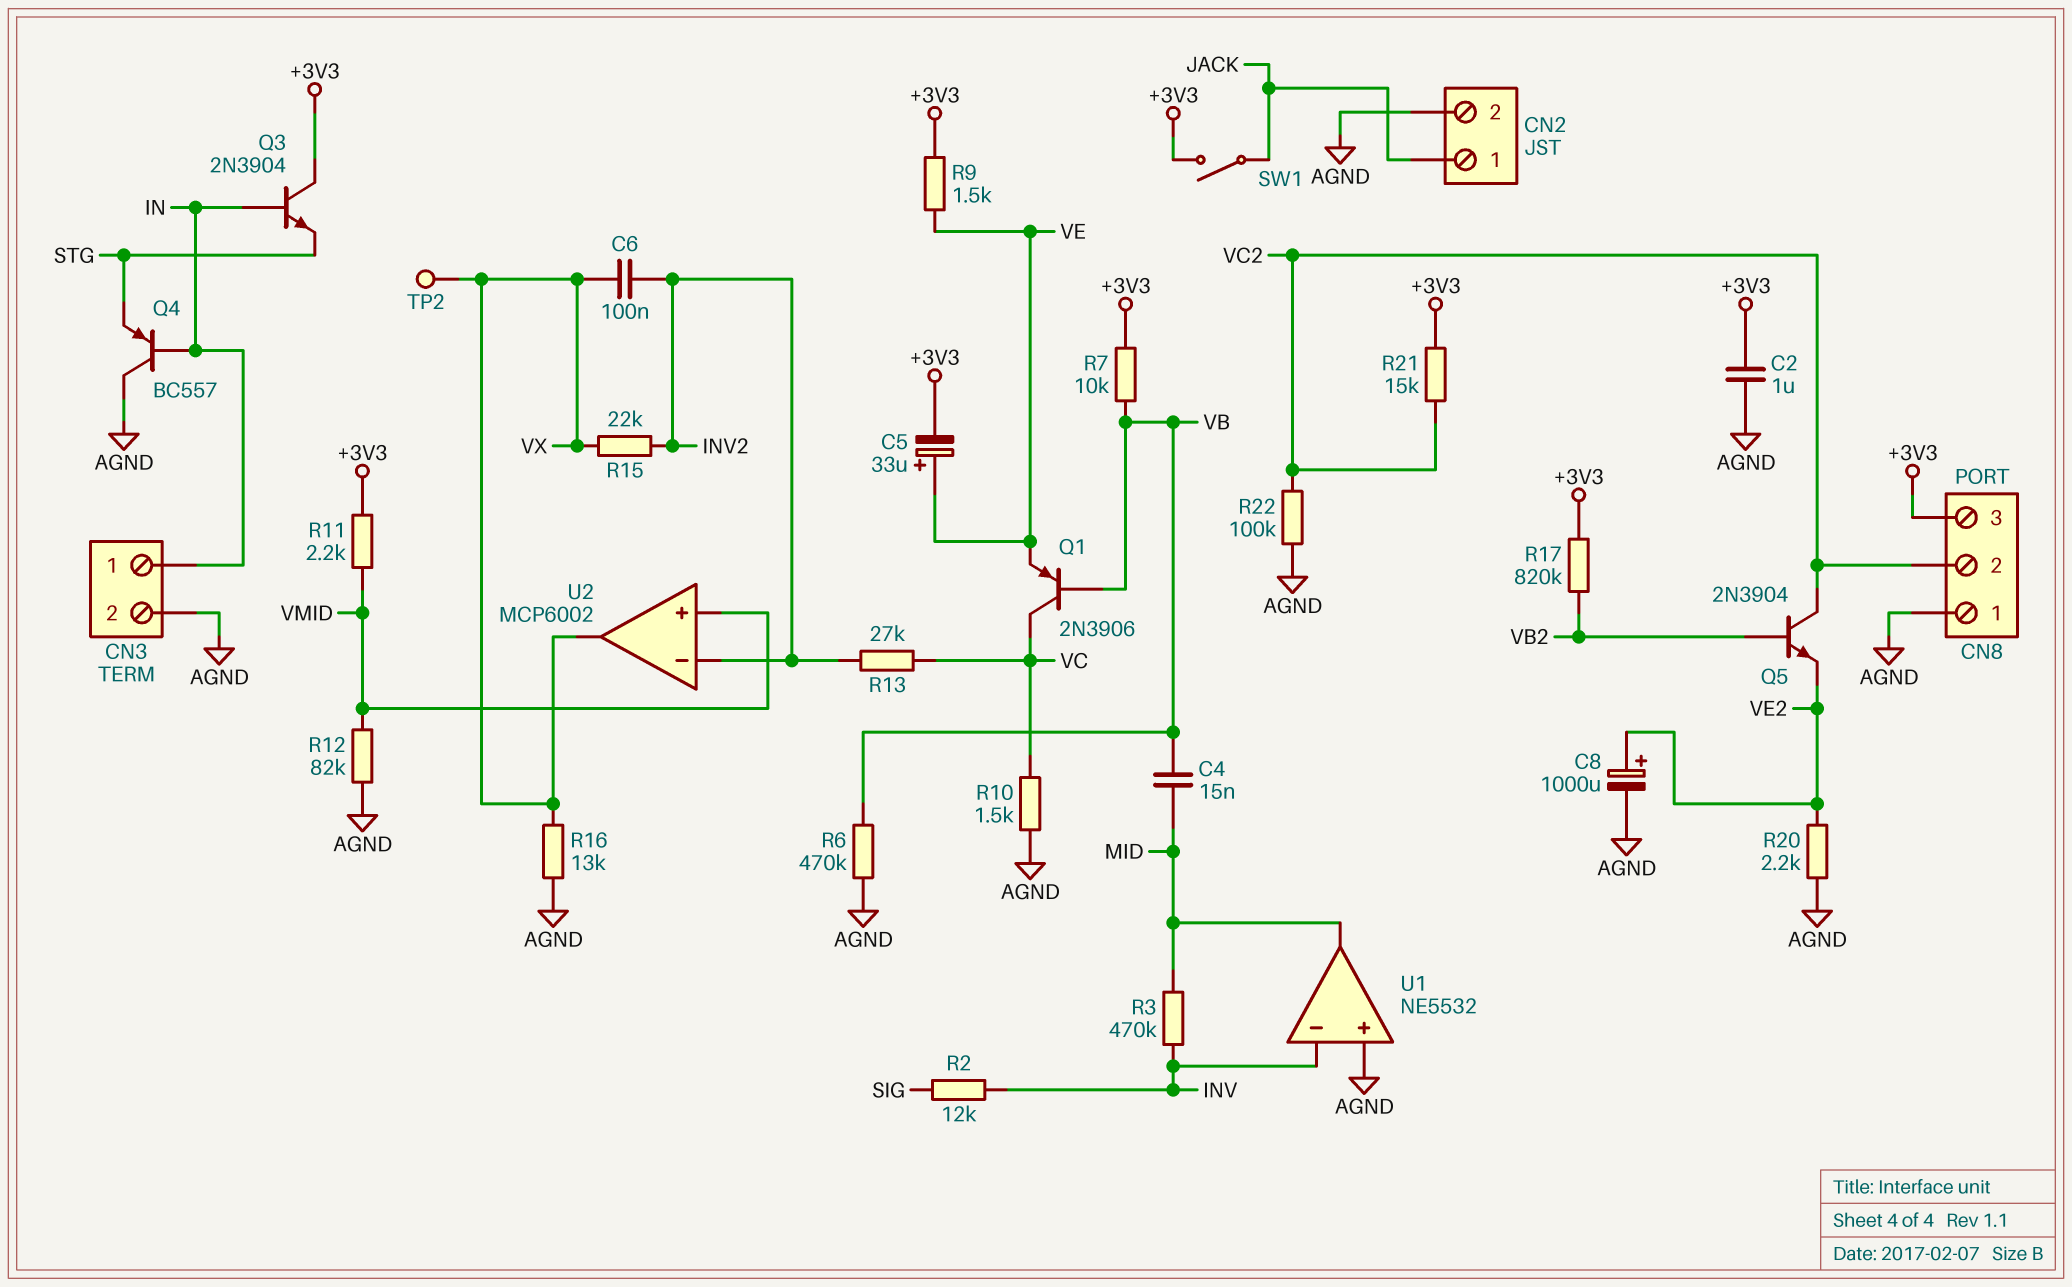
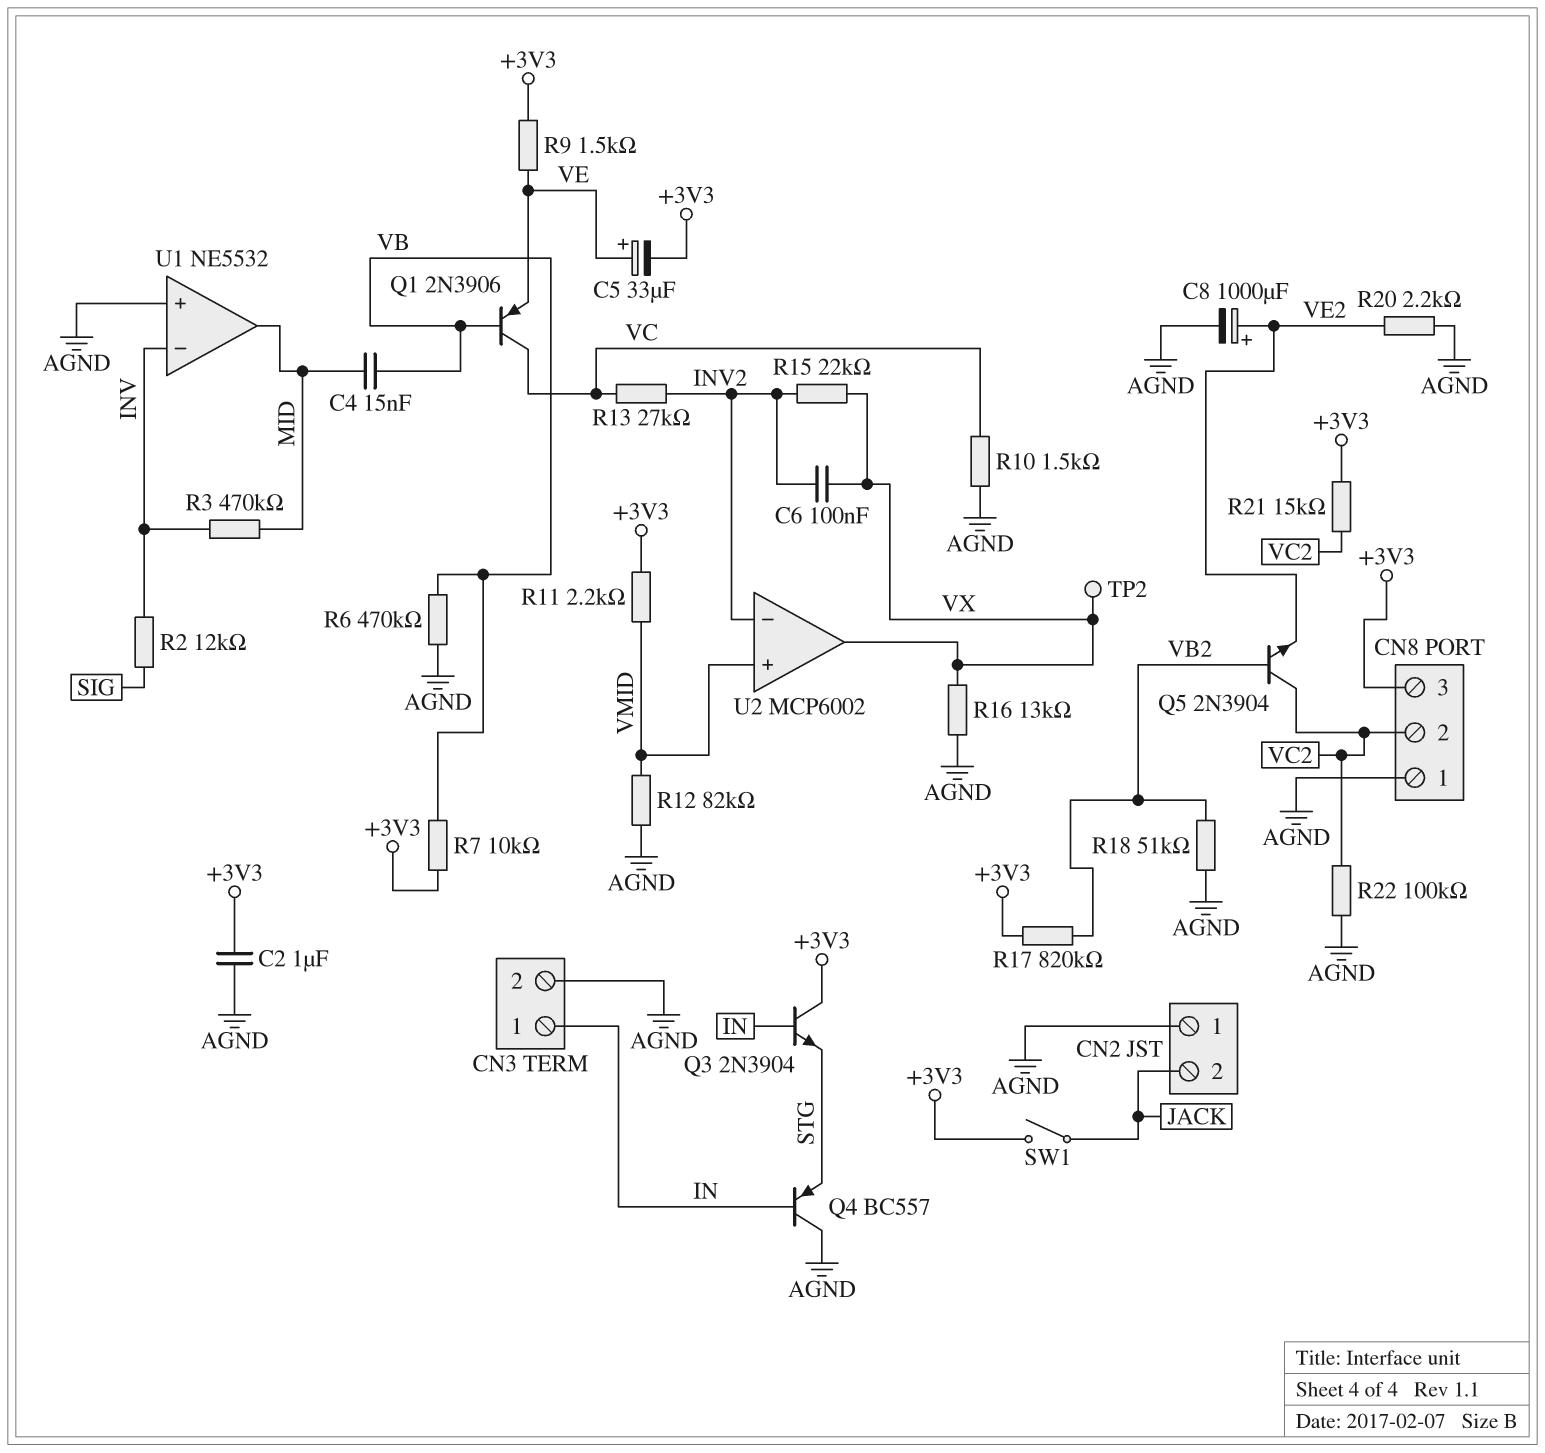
CN2 pin 1: JACK -> AGND
CN2 pin 2: AGND -> JACK
R18: none -> 51k (AGND, VB2)

